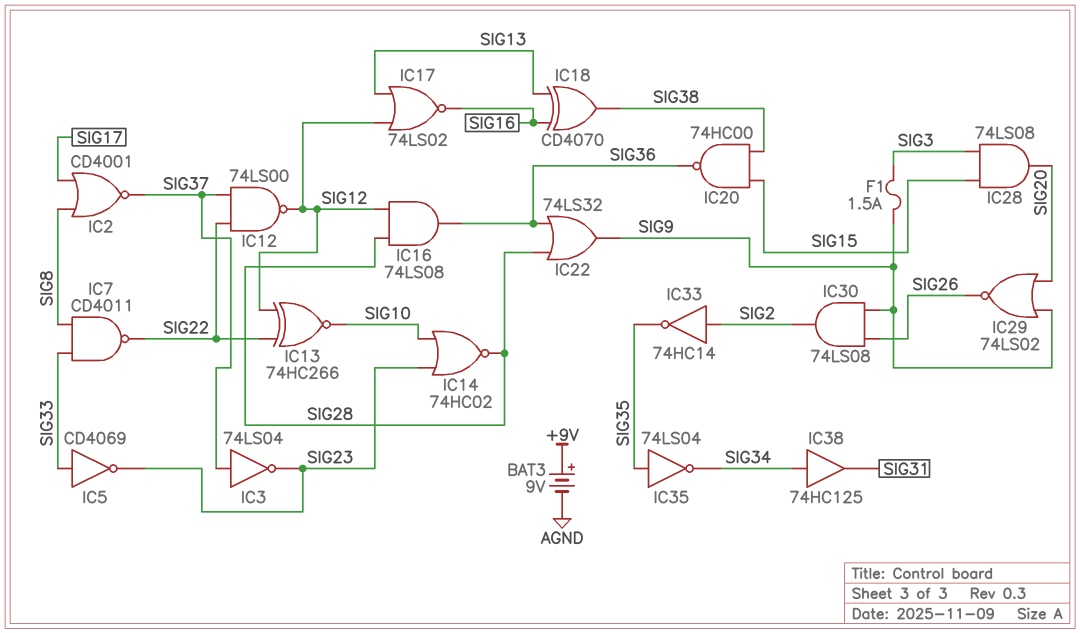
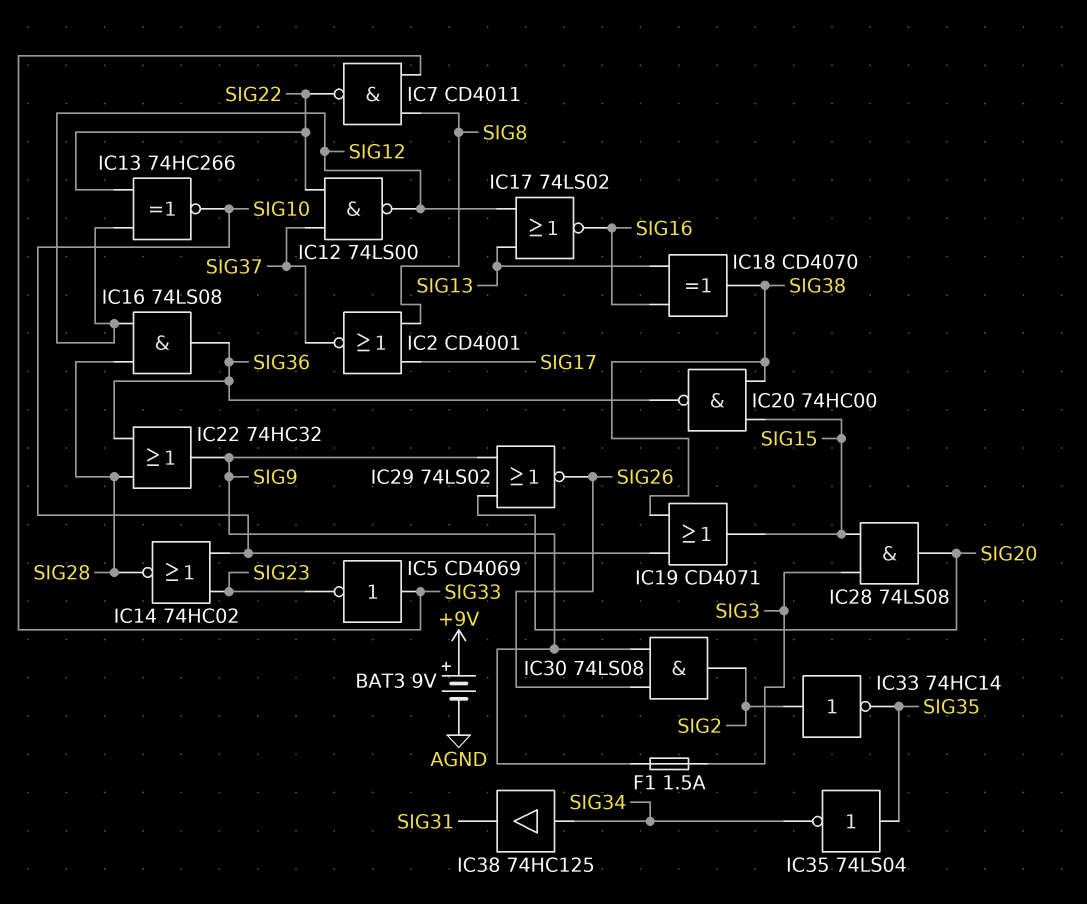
IC3: NOT 74LS04 (in SIG37, out SIG23) -> none
IC19: none -> OR CD4071 (in SIG10, in SIG38, out SIG15)
IC22: OR 74LS32 (in SIG28, in SIG36, out SIG9) -> OR 74HC32 (in SIG28, in SIG36, out SIG9)

